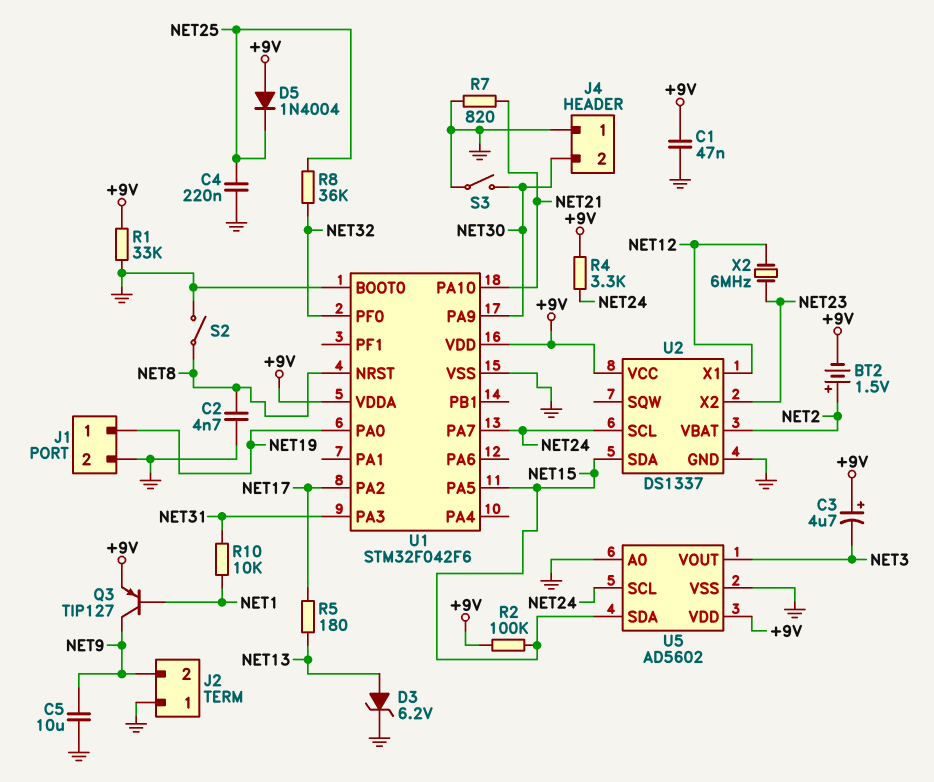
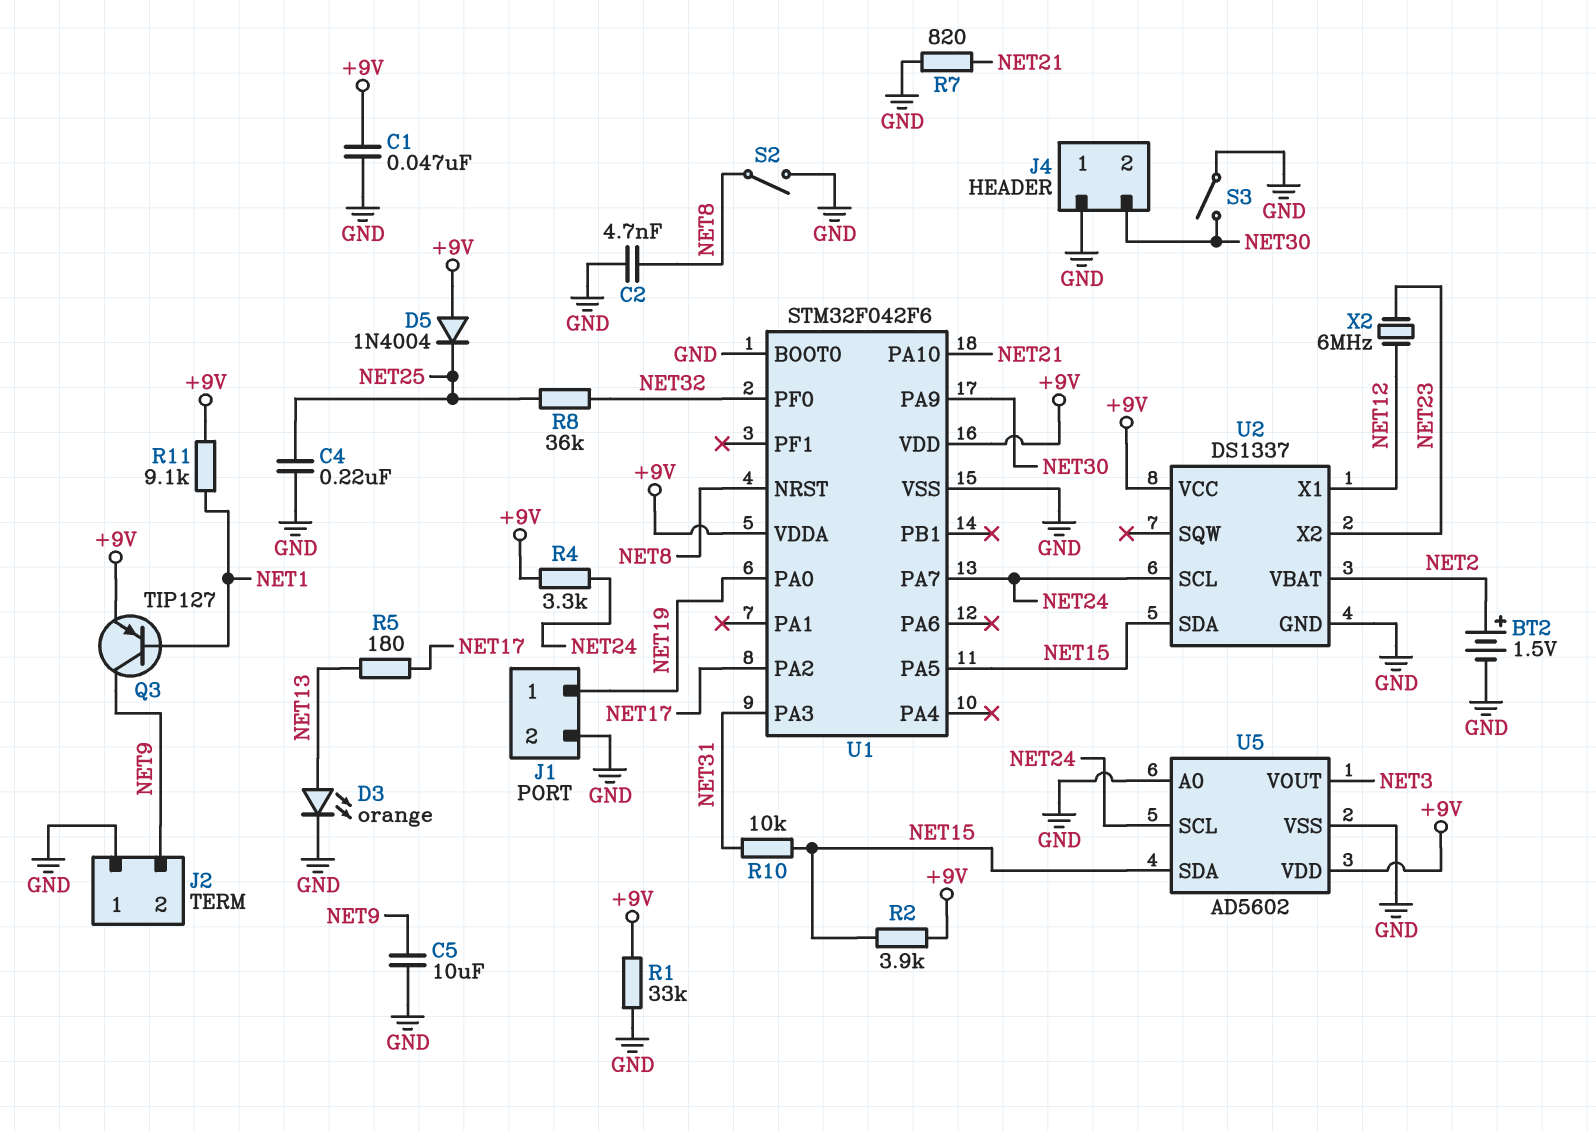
BT2: 1.5V (plus NET2, minus +9V) -> 1.5V (plus NET2, minus GND)
C3: 4.7uF (plus +9V, minus NET3) -> none
D3: zener 6.2V (A NET13, K GND) -> LED orange (A NET13, K GND)
R2: 100k (+9V, NET15) -> 3.9k (+9V, NET15)
R10: 10k (NET1, NET31) -> 10k (NET15, NET31)
R11: none -> 9.1k (+9V, NET1)

